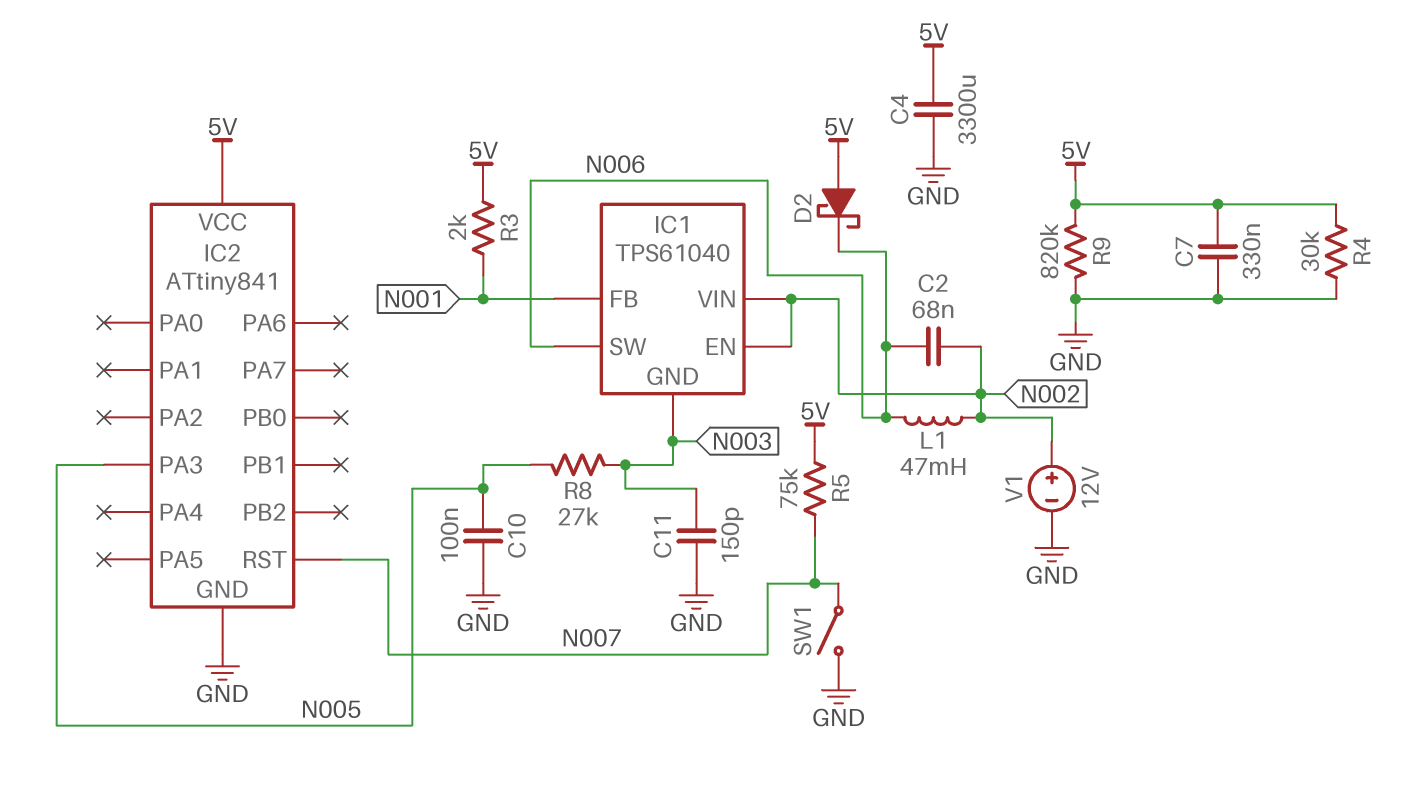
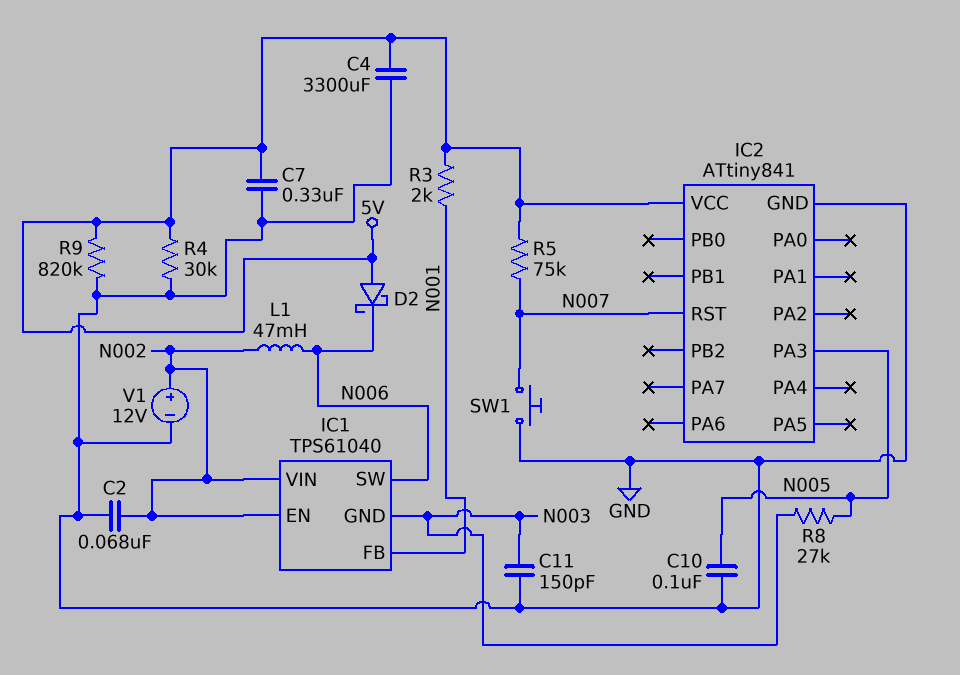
C2: 68nF (N002, N006) -> 68nF (GND, N002)
SW1: switch (GND, N007) -> button (GND, N007)

